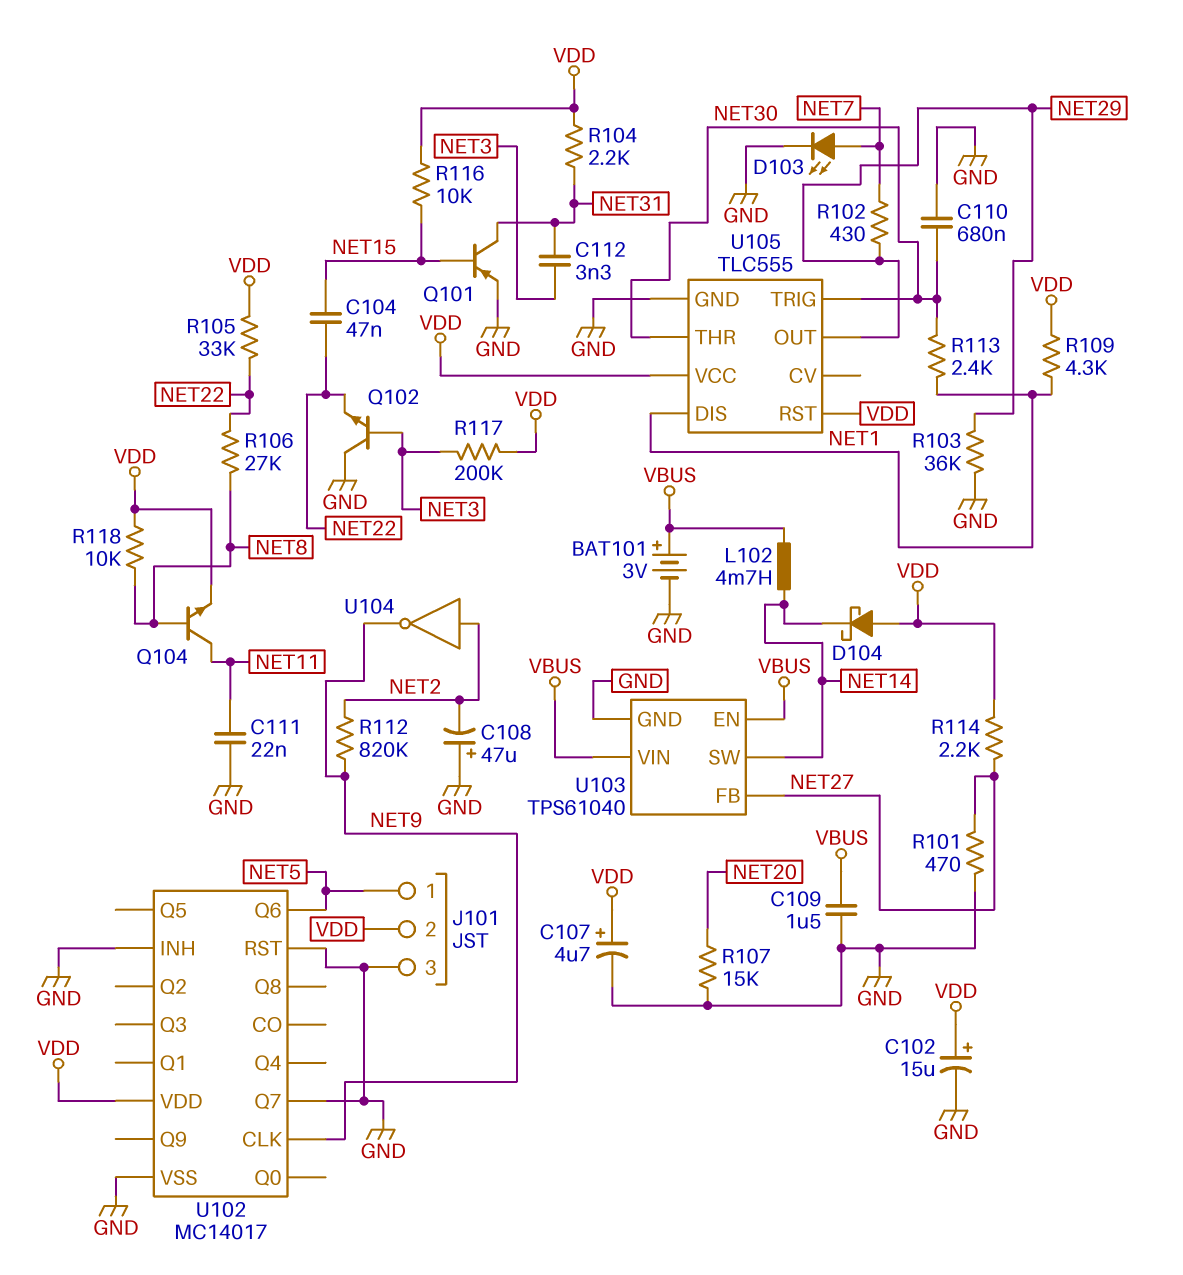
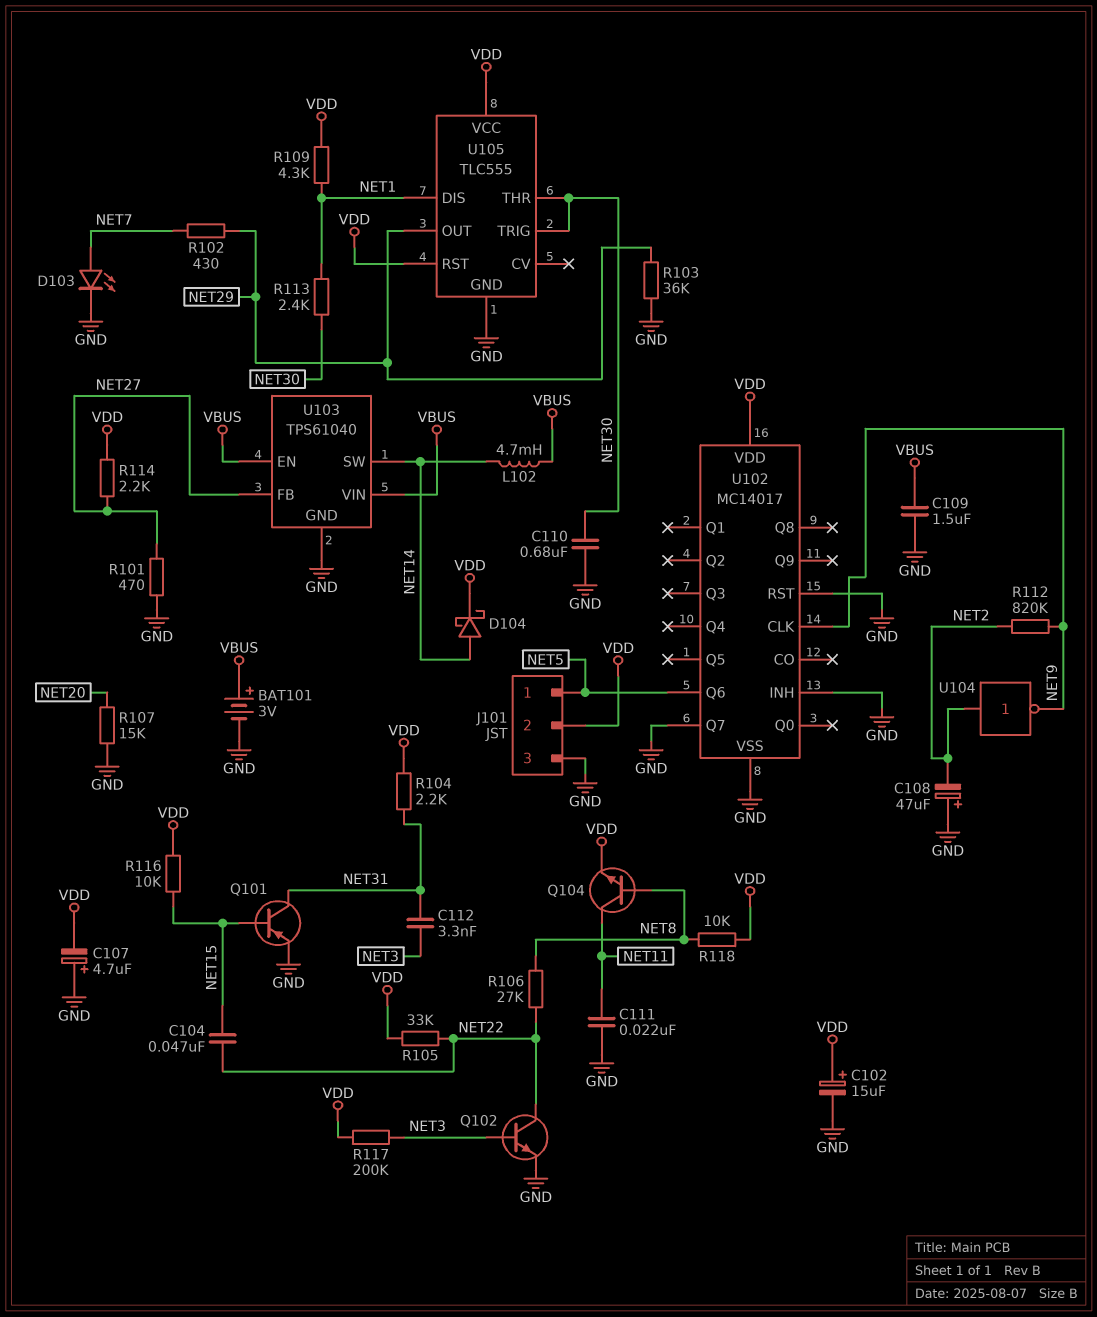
C107: 4.7uF (plus VDD, minus GND) -> 4.7uF (plus GND, minus VDD)
D104: schottky (A VDD, K NET14) -> schottky (A NET14, K VDD)
Q102: NPN (B NET3, C GND, E NET22) -> NPN (B NET3, C NET22, E GND)

